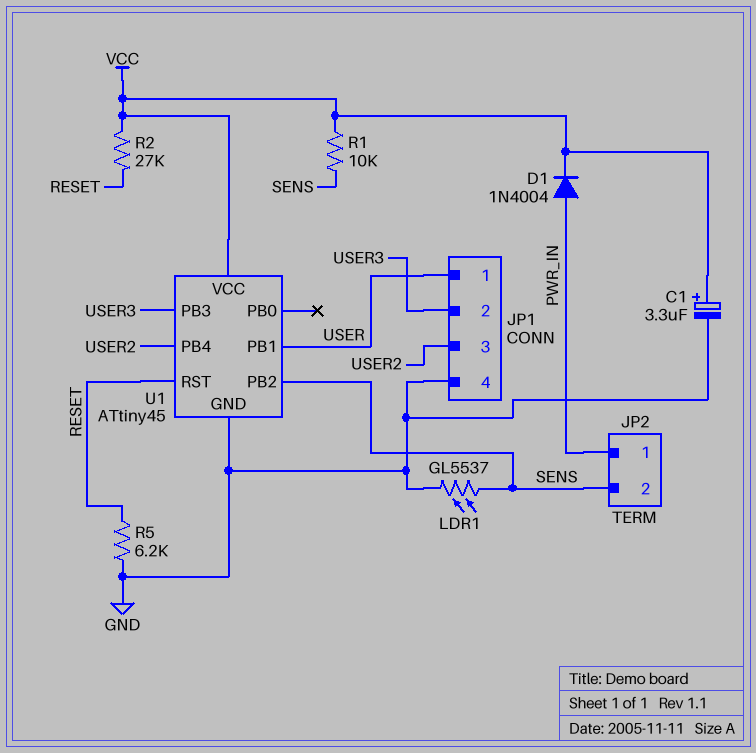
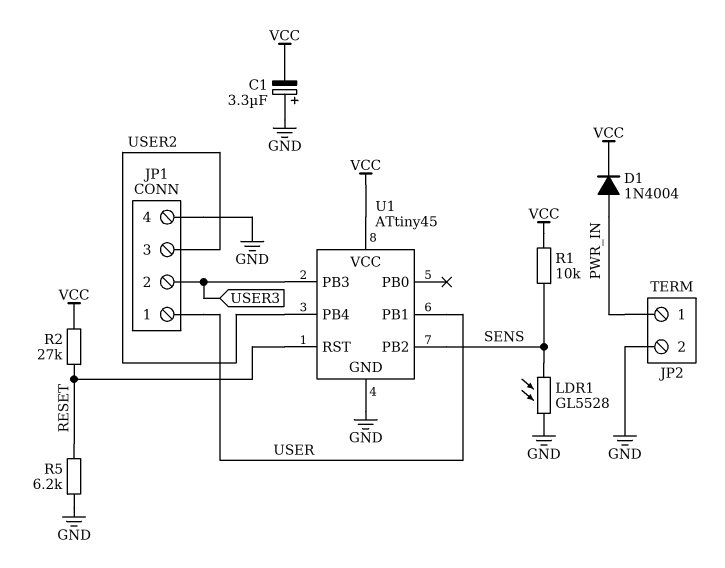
C1: 3.3uF (plus VCC, minus GND) -> 3.3uF (plus GND, minus VCC)
JP2 pin 2: SENS -> GND
LDR1: GL5537 (GND, SENS) -> GL5528 (GND, SENS)

